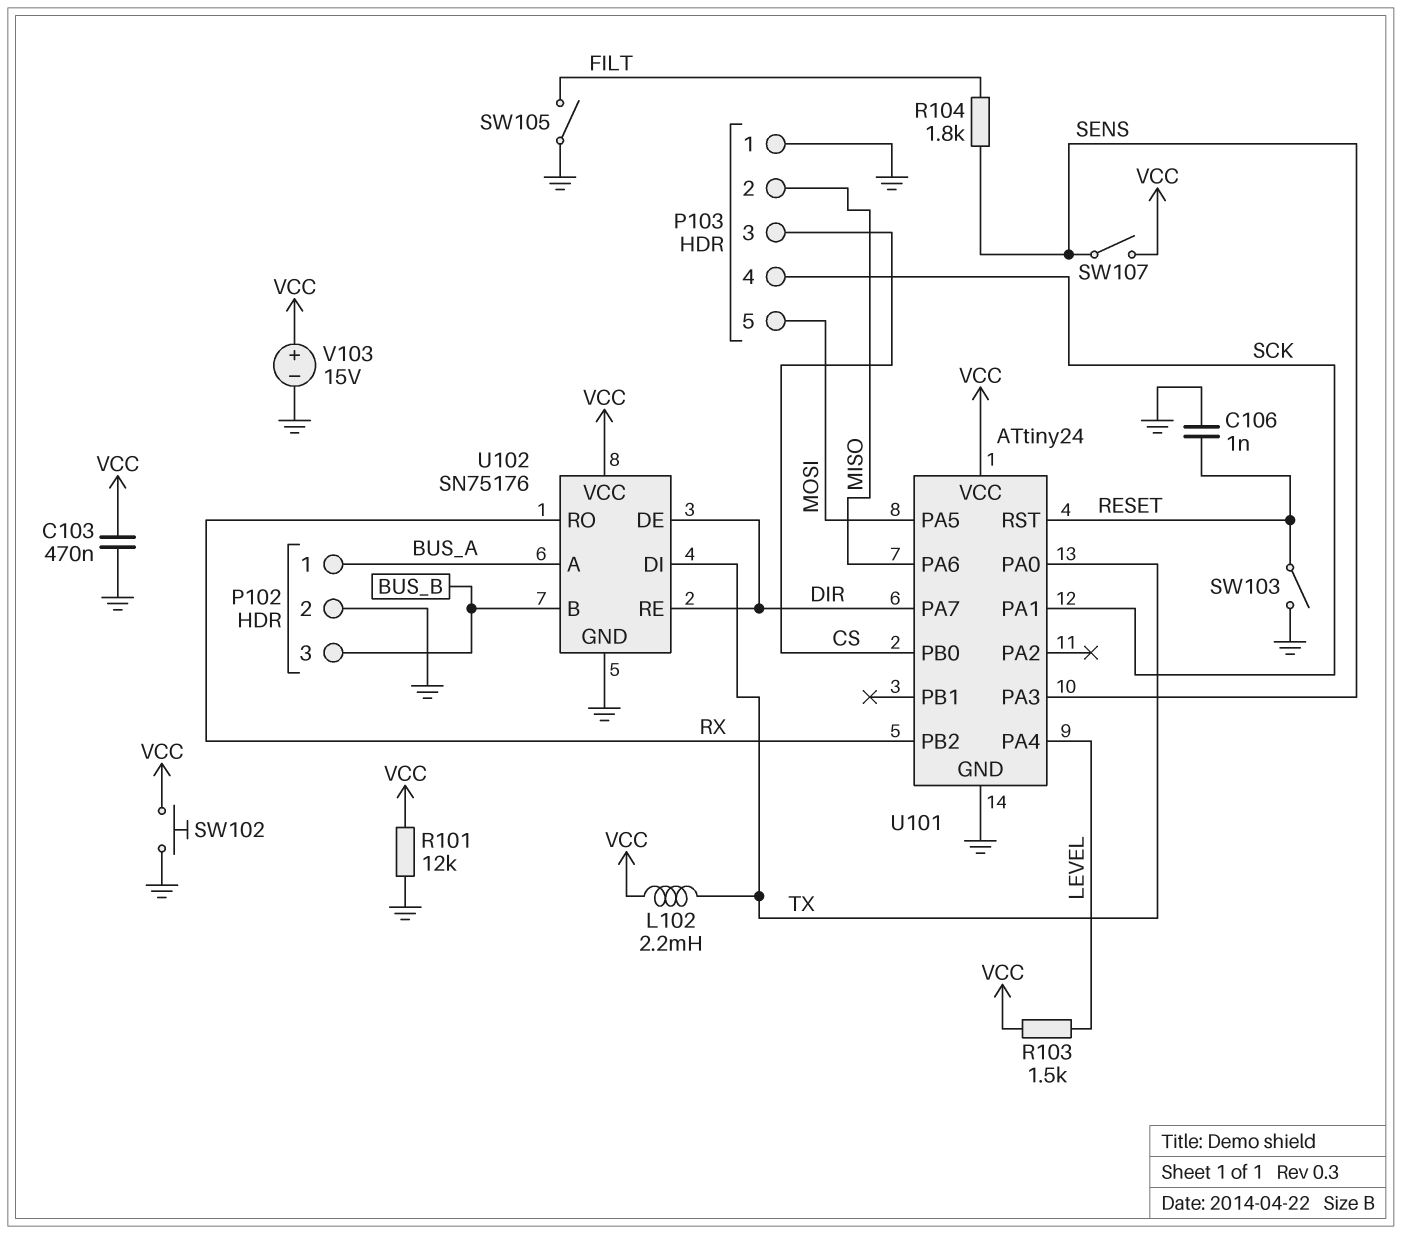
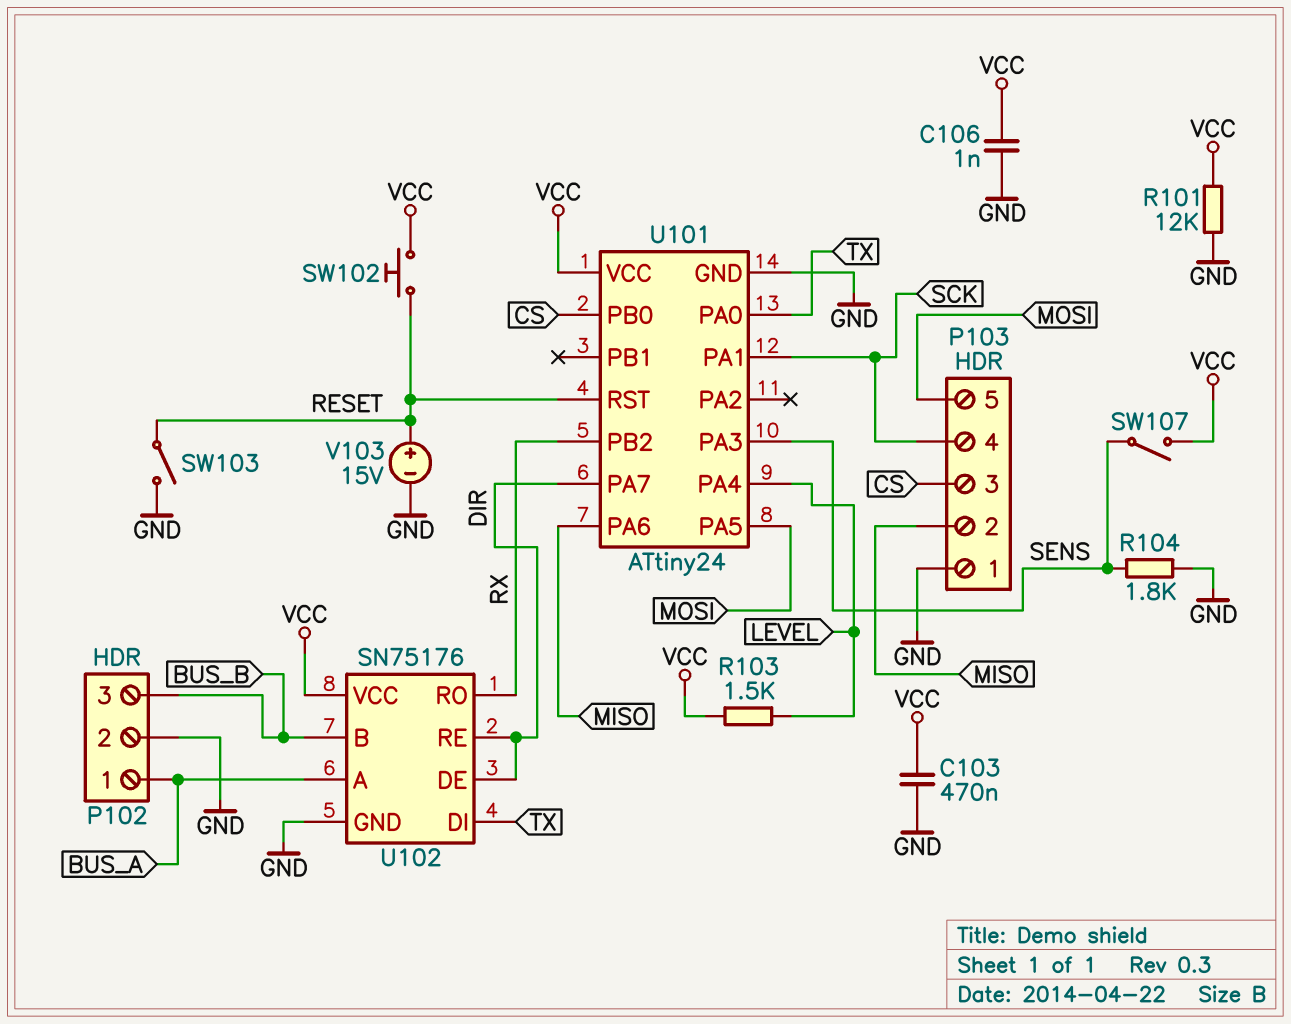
C106: 1nF (GND, RESET) -> 1nF (GND, VCC)
L102: 2.2mH (TX, VCC) -> none
R104: 1.8k (FILT, SENS) -> 1.8k (GND, SENS)
SW102: button (GND, VCC) -> button (RESET, VCC)
SW105: switch (FILT, GND) -> none
V103: 15V (plus VCC, minus GND) -> 15V (plus RESET, minus GND)

